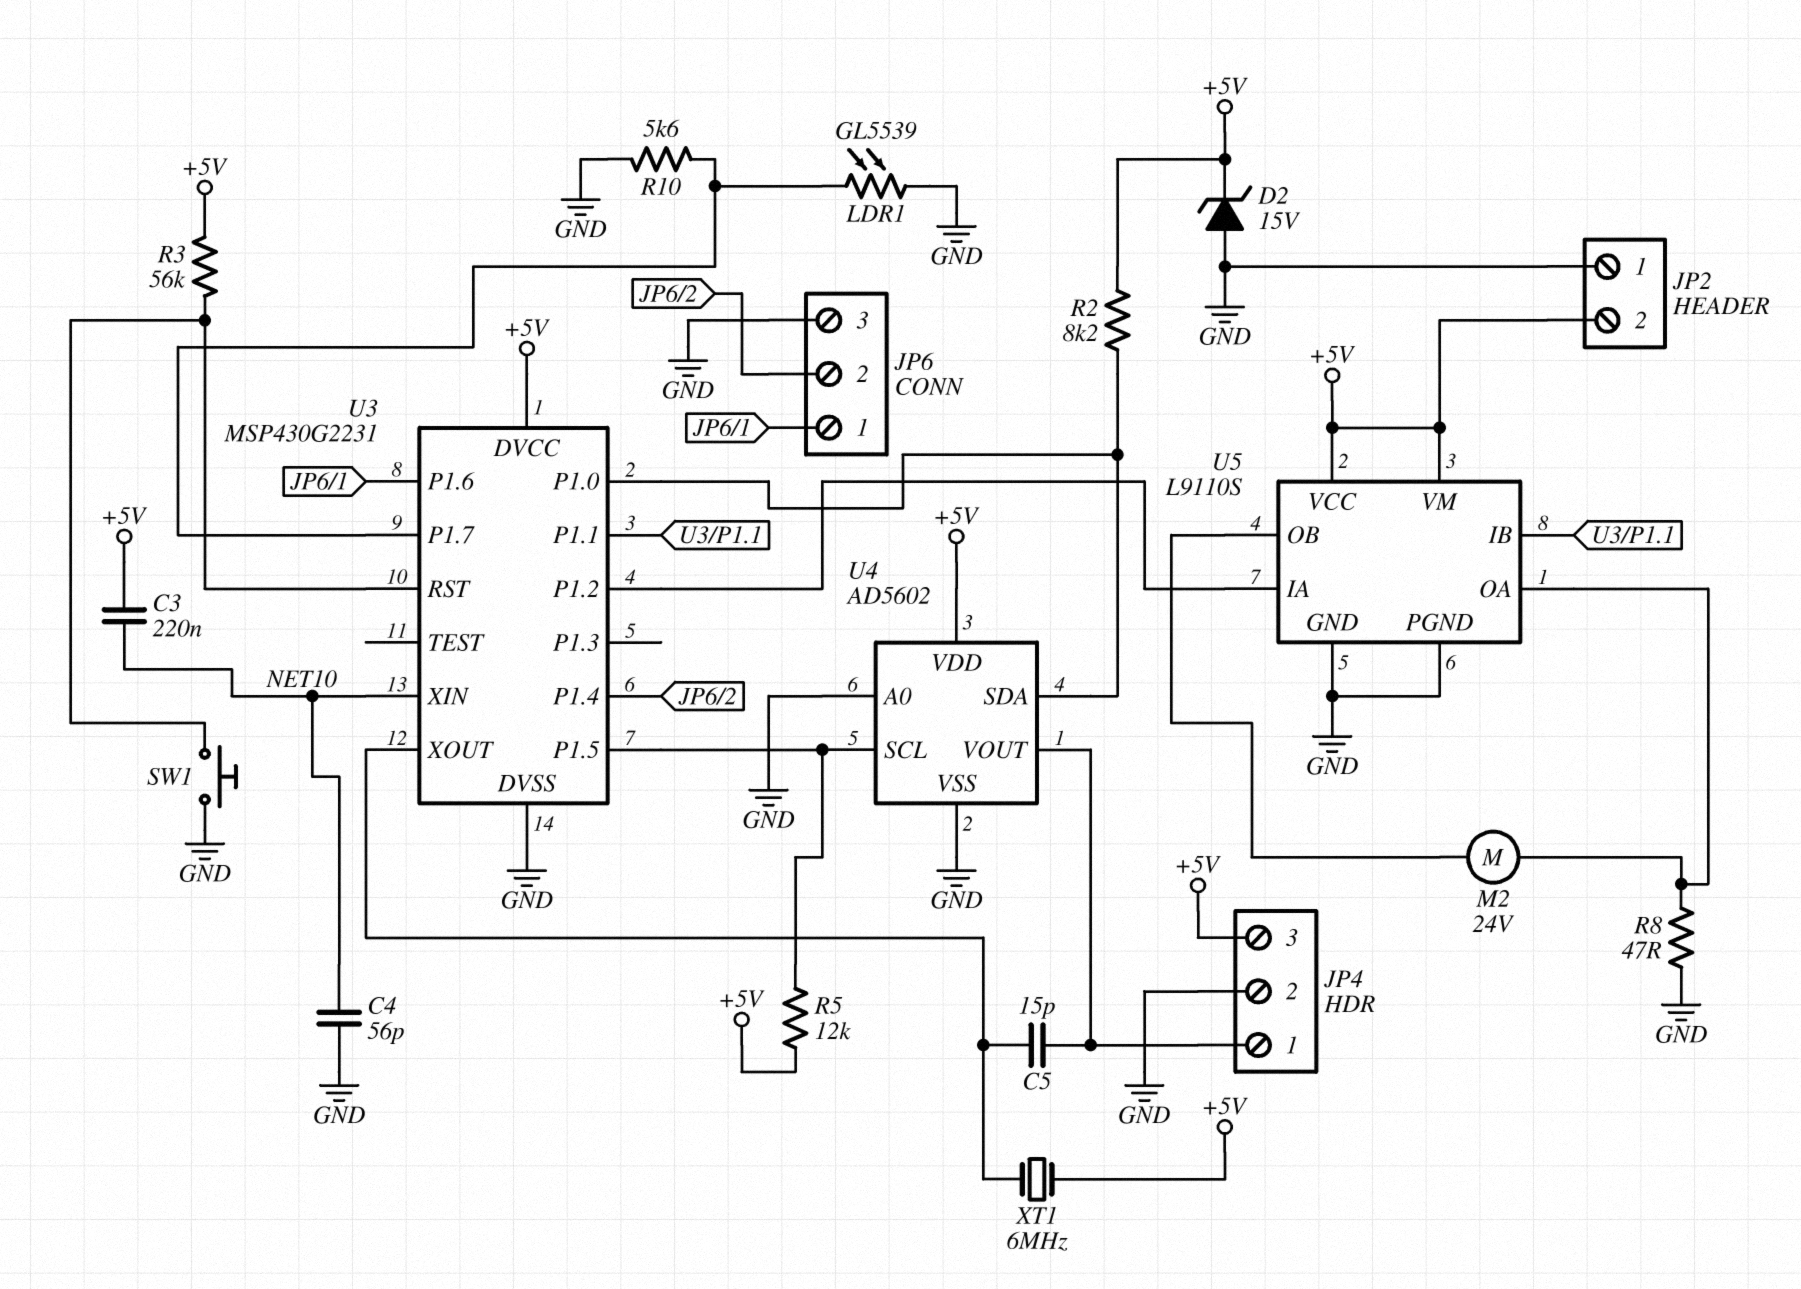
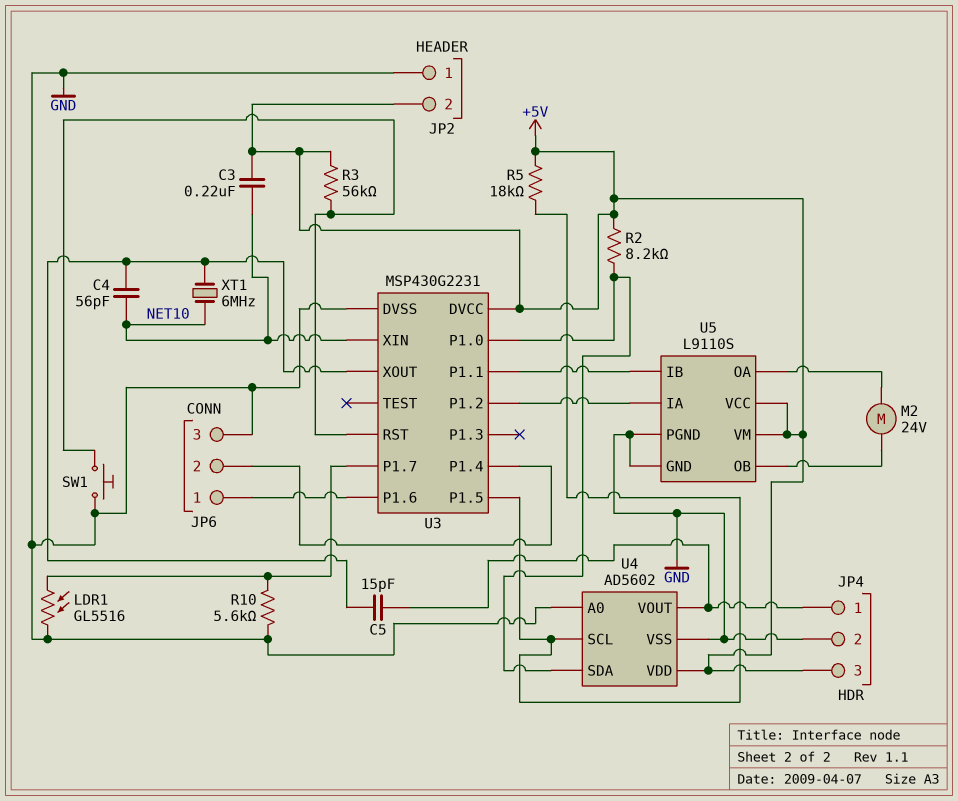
C4: 56pF (GND, NET10) -> 56pF (NET10, U3/XOUT)
D2: zener 15V (A GND, K +5V) -> none
LDR1: GL5539 (GND, U3/P1.7) -> GL5516 (GND, U3/P1.7)
R5: 12k (+5V, U3/P1.5) -> 18k (+5V, U3/P1.5)
R8: 47 (GND, U5/OA) -> none
XT1: 6MHz (+5V, U3/XOUT) -> 6MHz (NET10, U3/XOUT)

